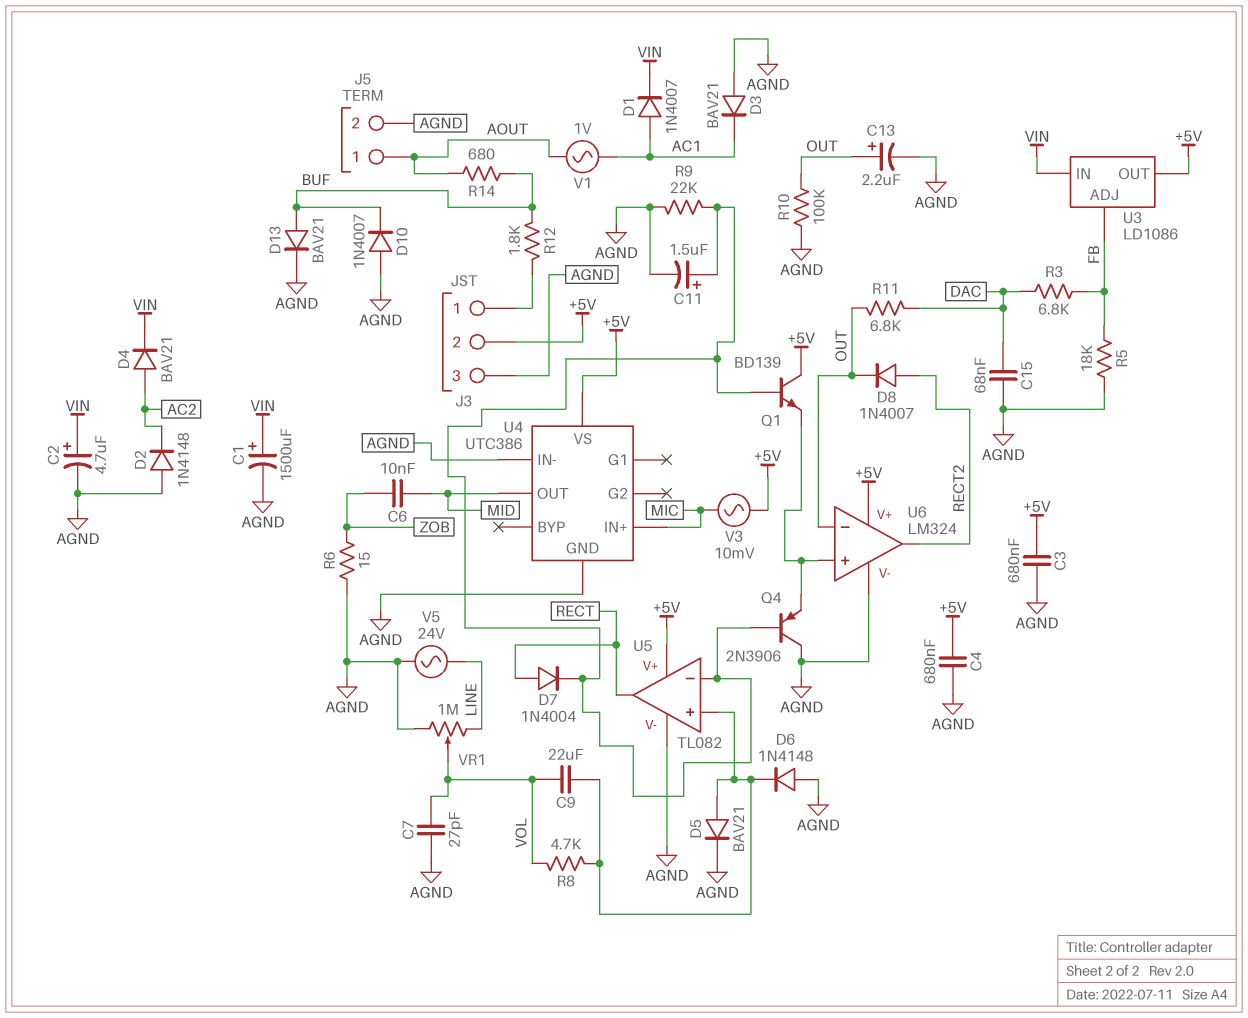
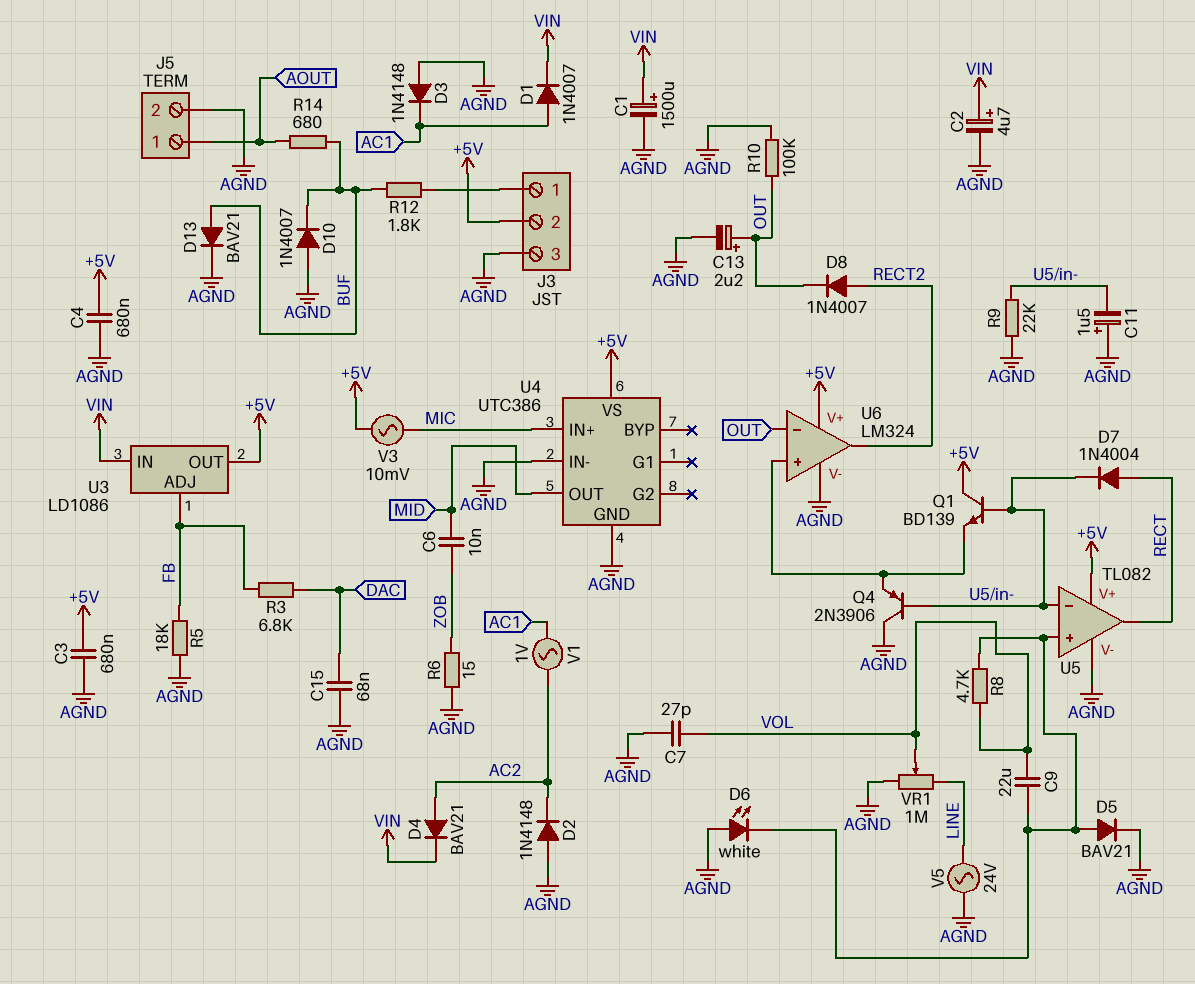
C11: 1.5uF (plus U5/in-, minus AGND) -> 1.5uF (plus AGND, minus U5/in-)
D3: diode BAV21 (A AGND, K AC1) -> diode 1N4148 (A AGND, K AC1)
D6: diode 1N4148 (A AGND, K U5/in+) -> LED white (A AGND, K U5/in+)
R11: 6.8k (DAC, OUT) -> none
V1: AC 1V (AC1, AOUT) -> AC 1V (AC1, AC2)

